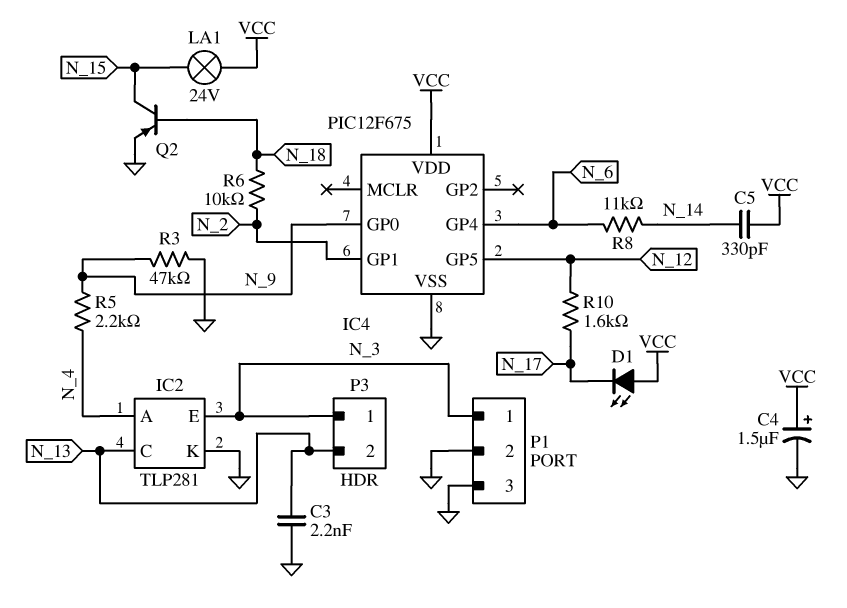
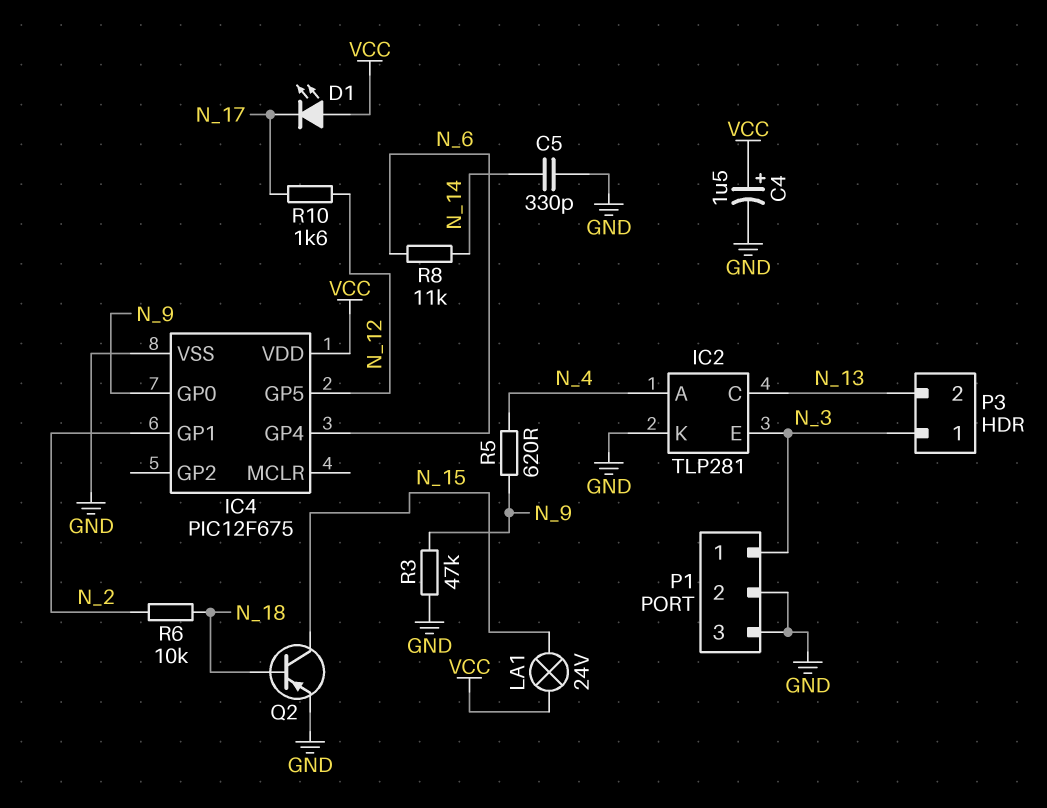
C3: 2.2nF (GND, N_13) -> none
C5: 330pF (N_14, VCC) -> 330pF (GND, N_14)
R5: 2.2k (N_4, N_9) -> 620 (N_4, N_9)

